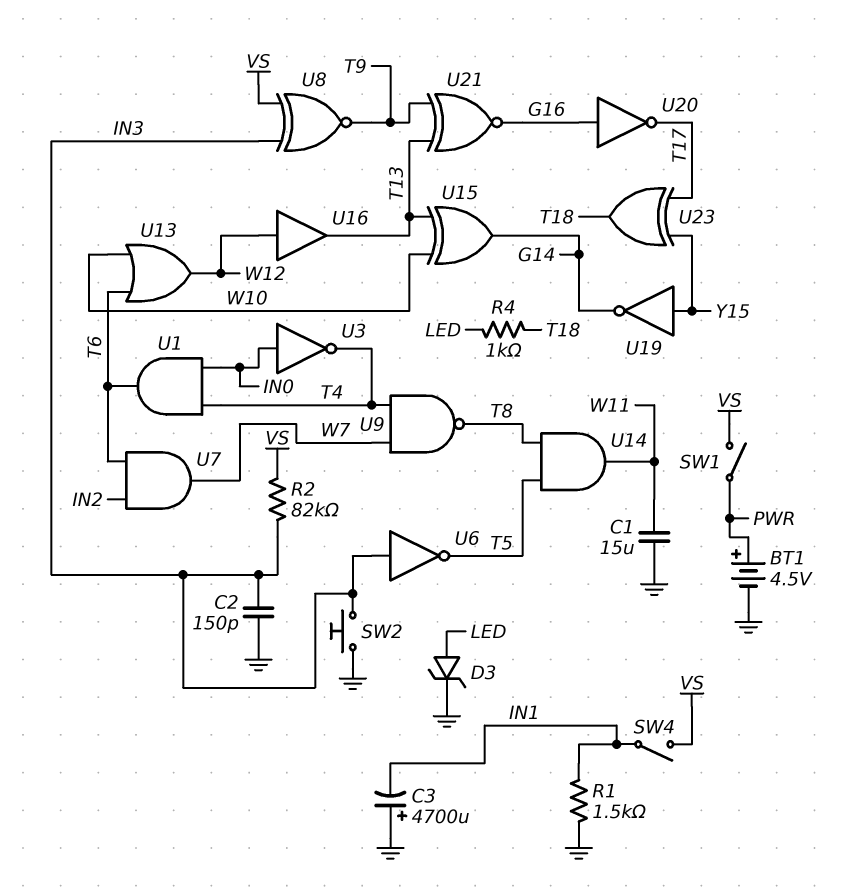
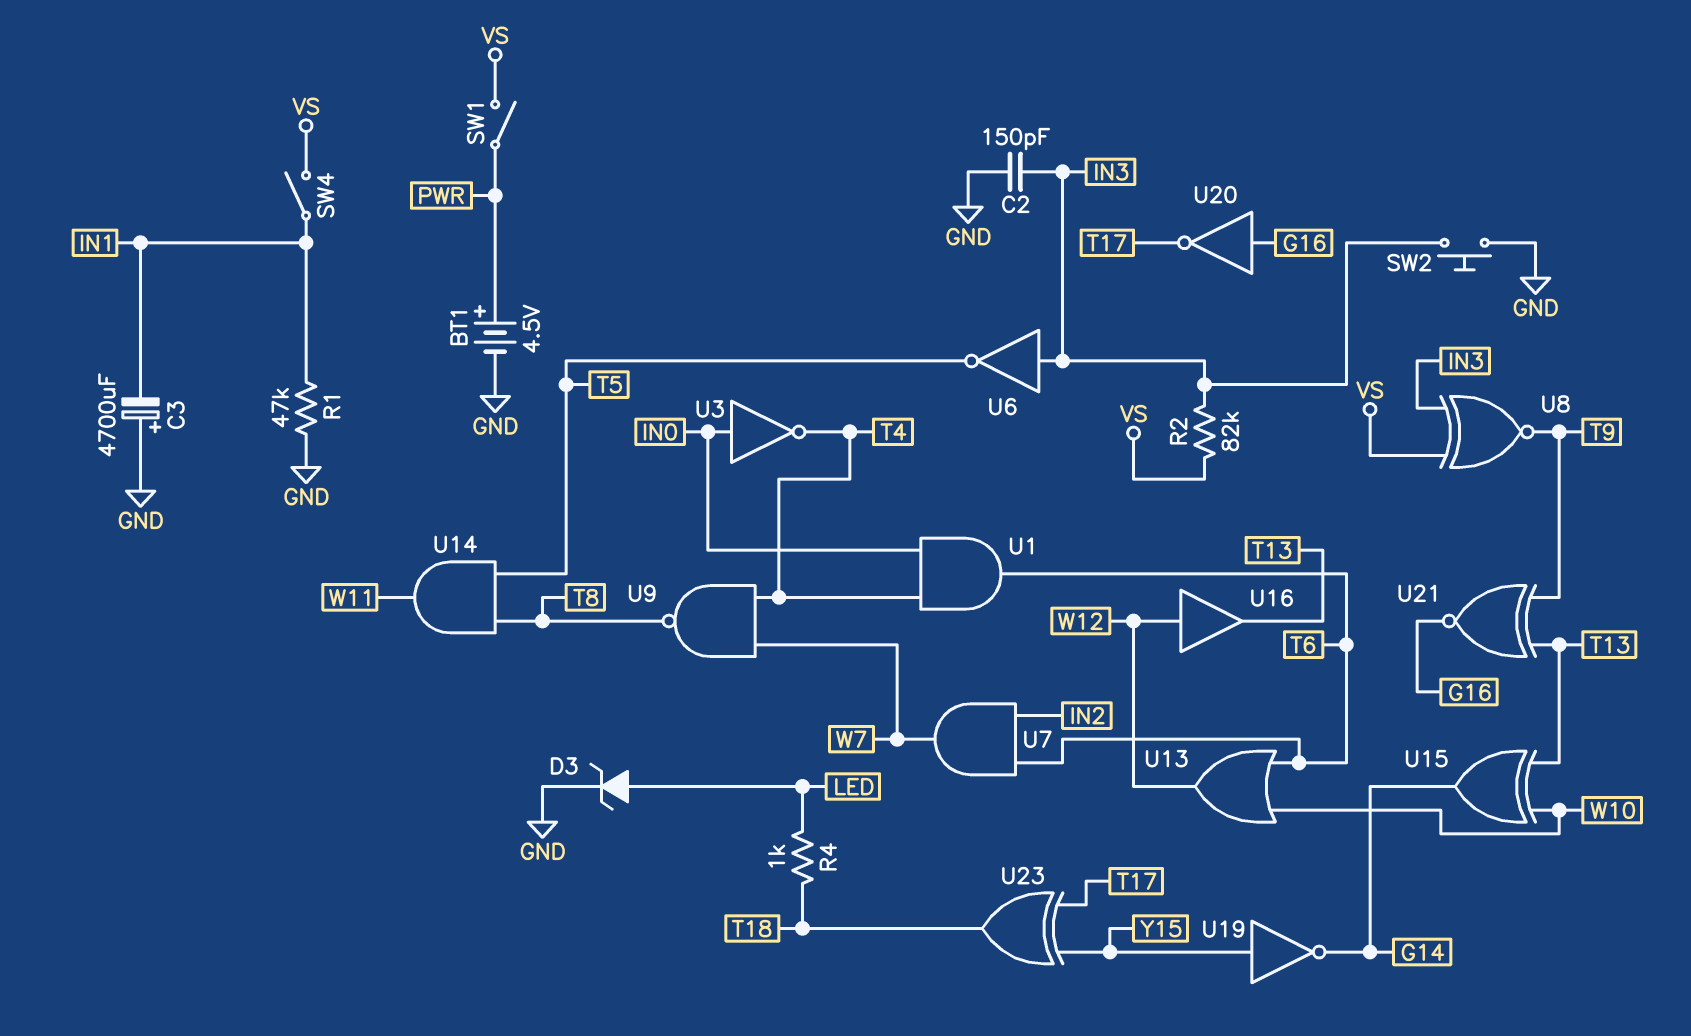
C1: 15uF (GND, W11) -> none
R1: 1.5k (GND, IN1) -> 47k (GND, IN1)

